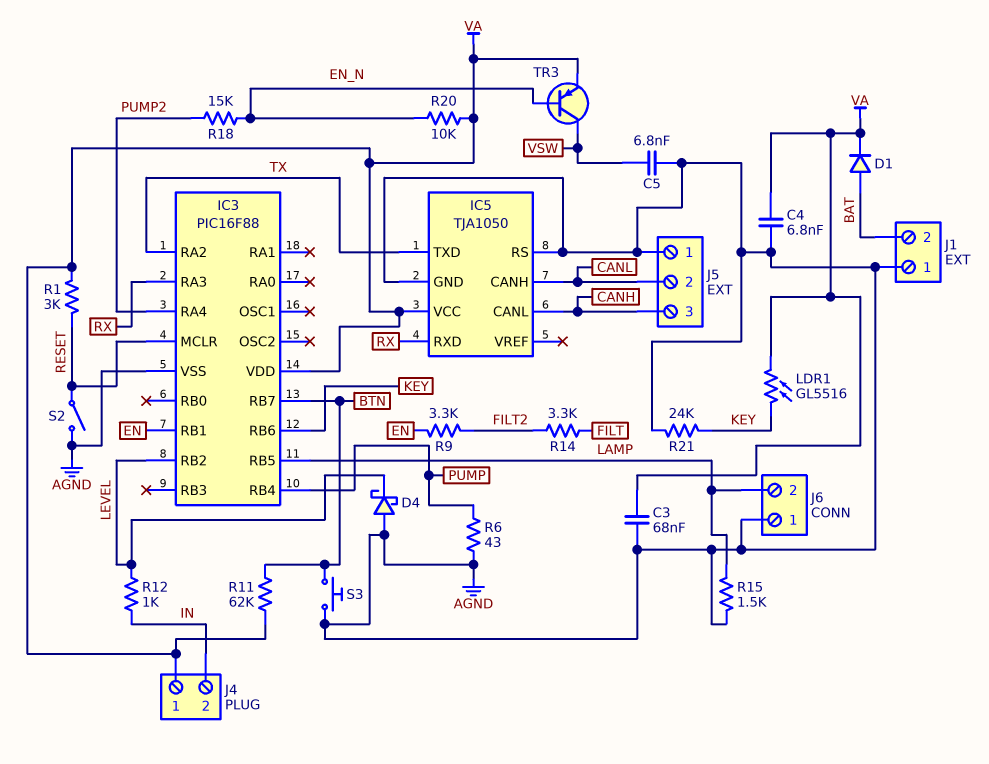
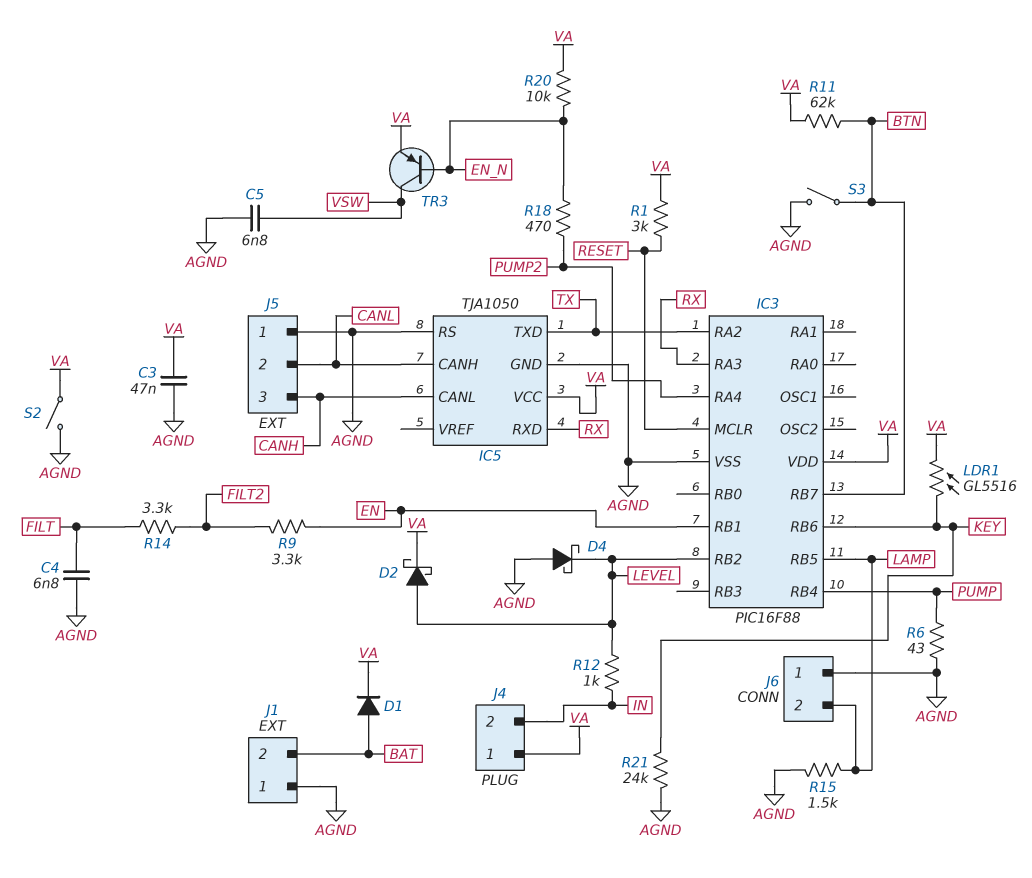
C3: 68nF (AGND, VA) -> 47nF (AGND, VA)
C4: 6.8nF (AGND, VA) -> 6.8nF (AGND, FILT)
D2: none -> schottky (A LEVEL, K VA)
R18: 15k (EN_N, PUMP2) -> 470 (EN_N, PUMP2)
S2: switch (AGND, RESET) -> switch (AGND, VA)
S3: button (AGND, BTN) -> switch (AGND, BTN)

